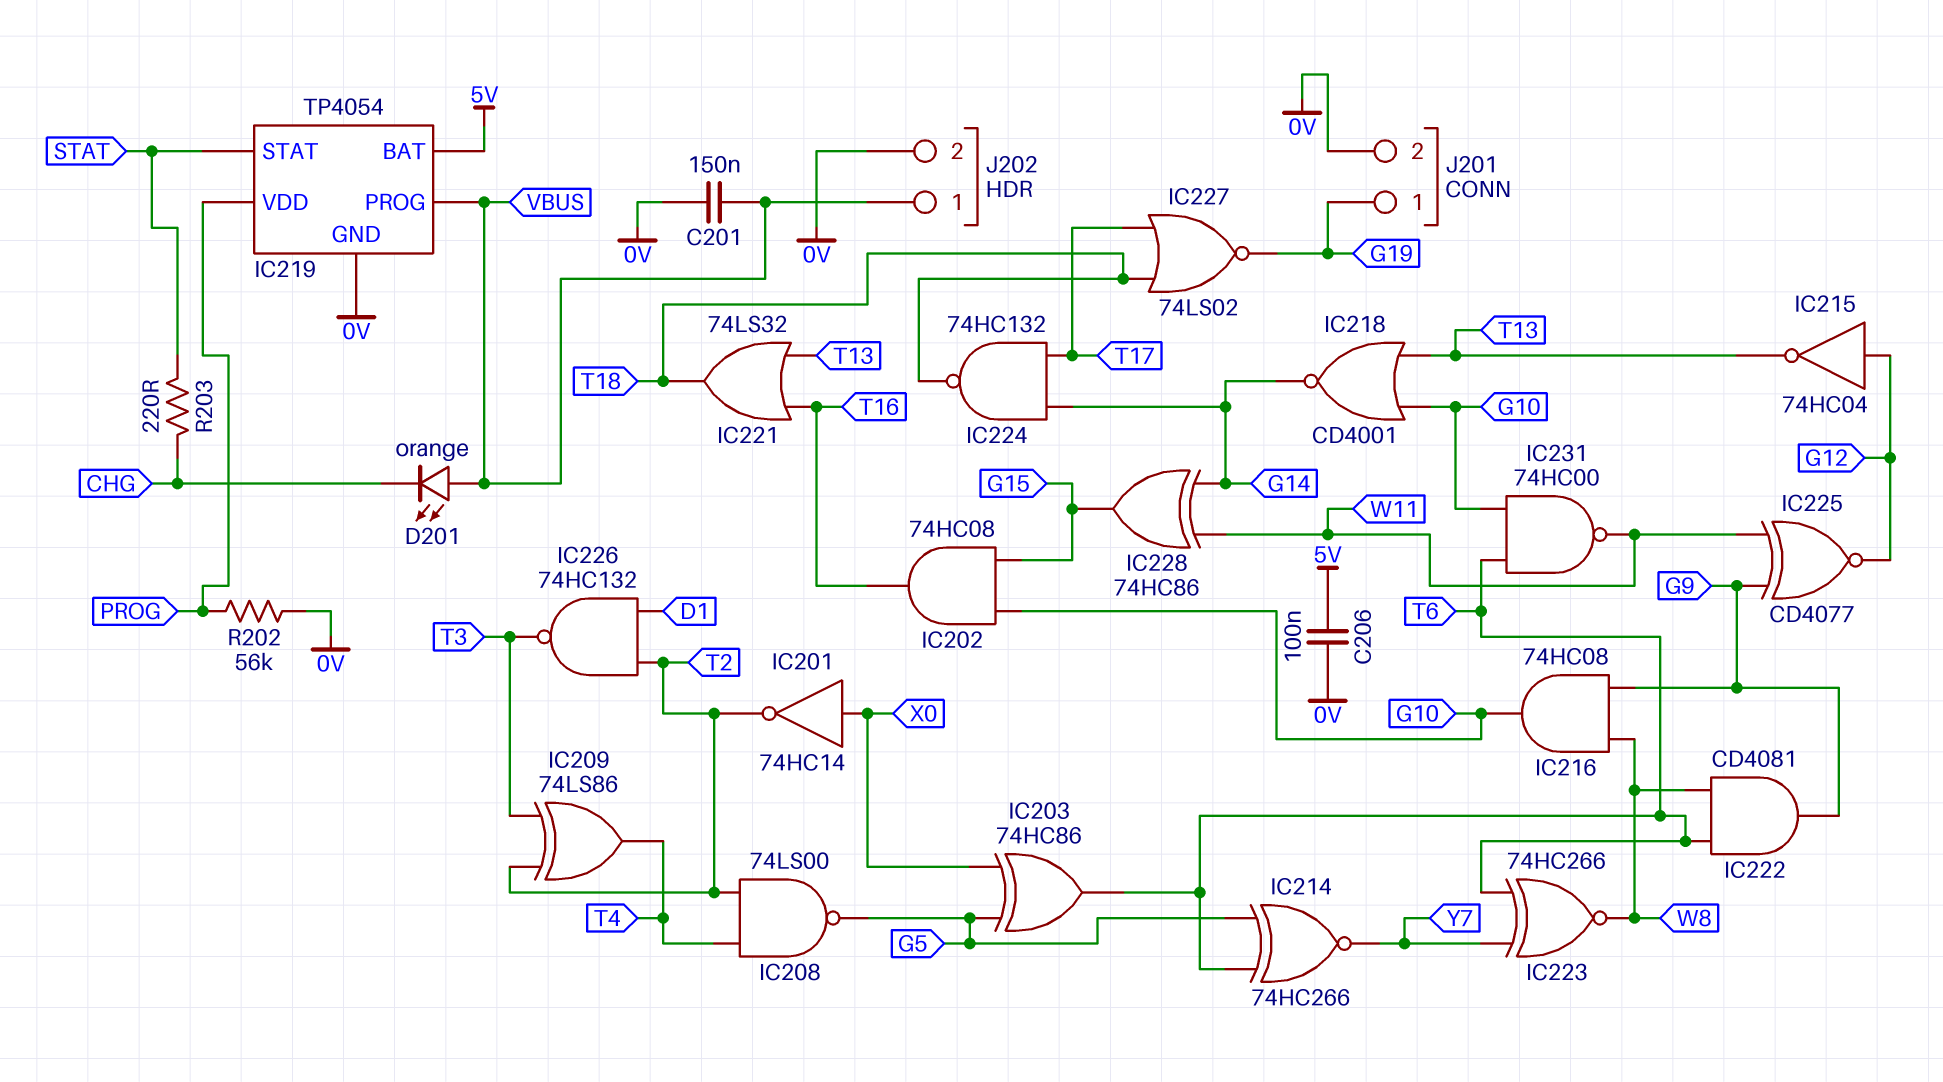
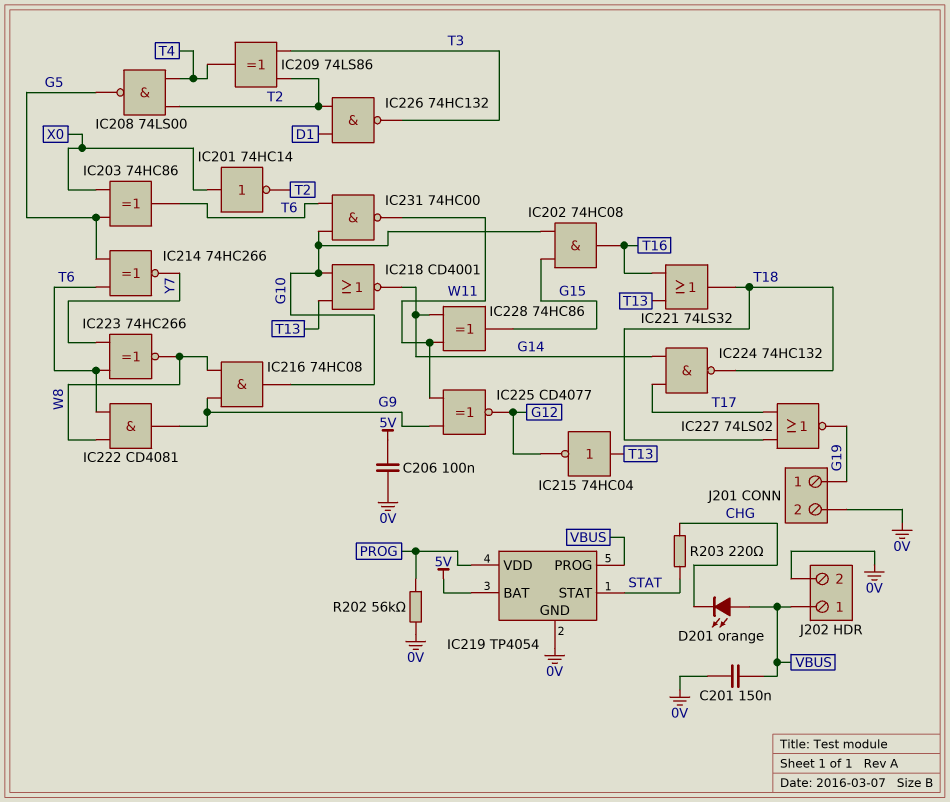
IC215: NOT 74HC04 (in G12, out T13) -> NOT 74HC04 (in T13, out G12)

